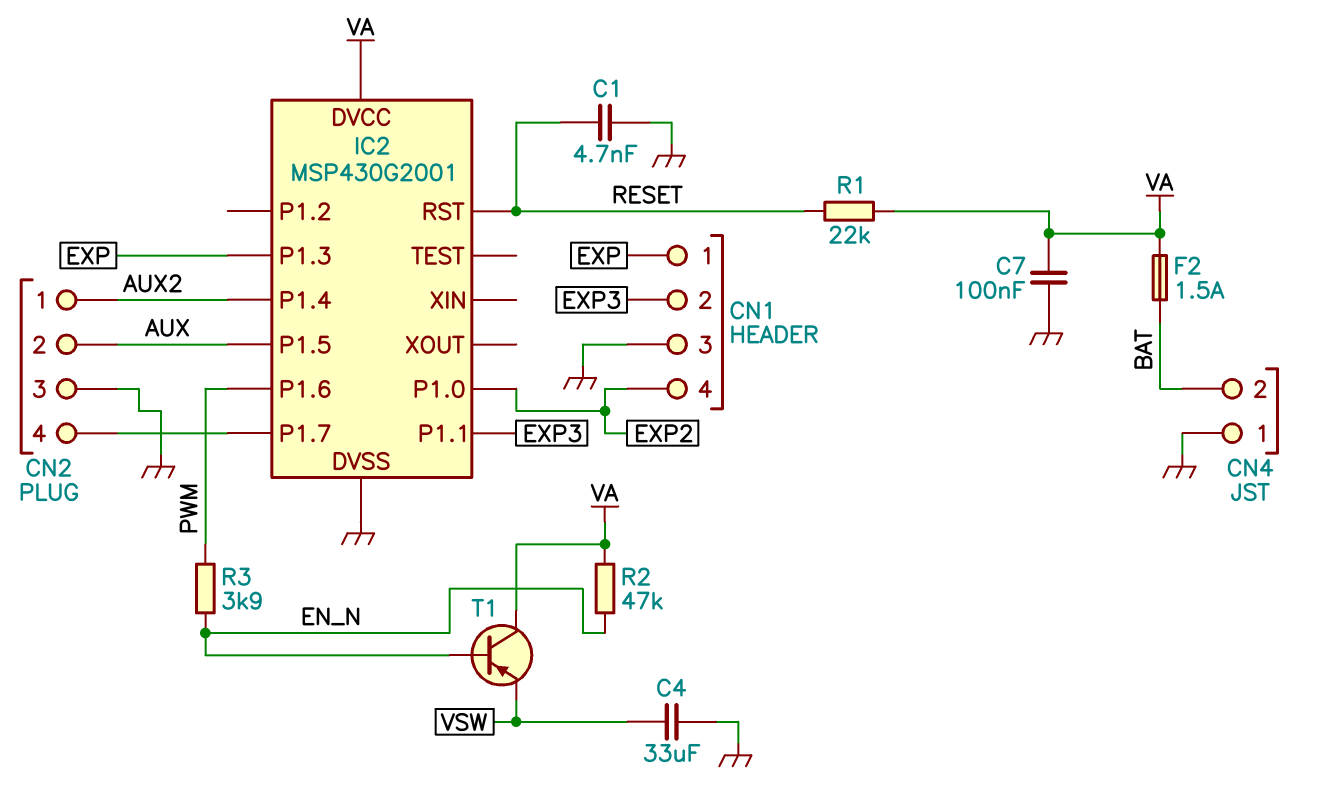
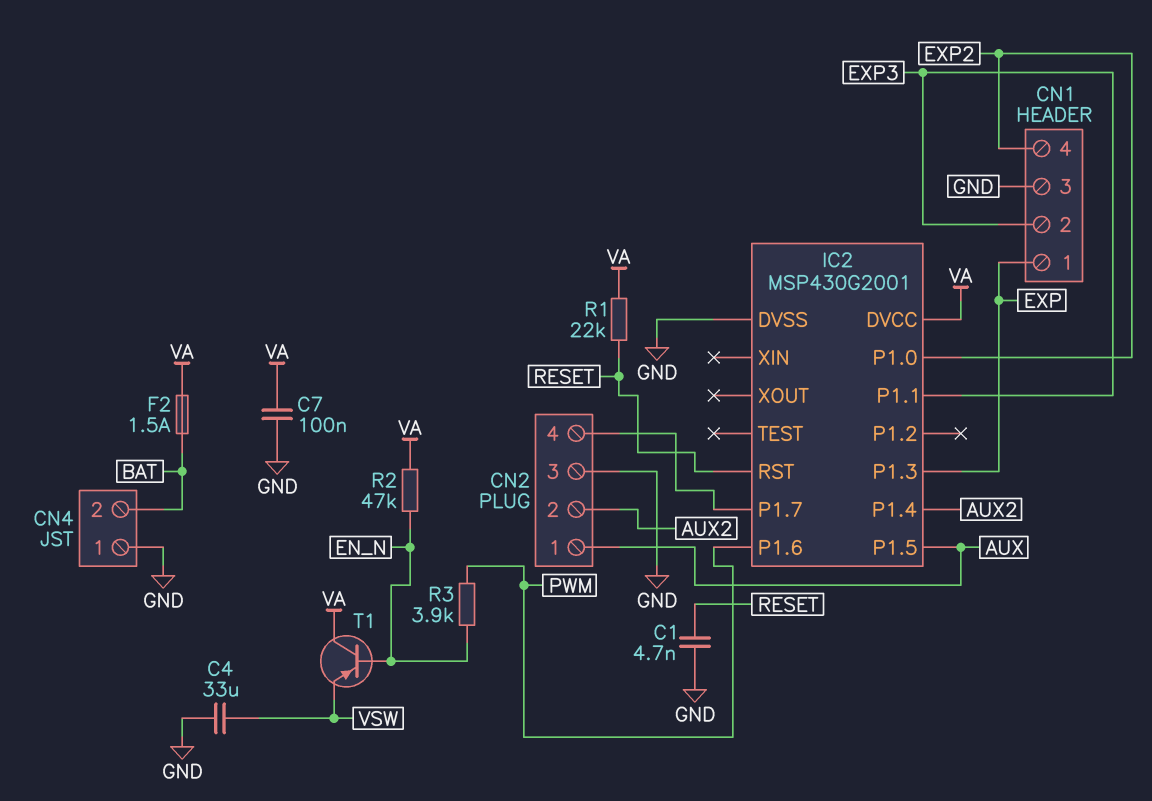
CN2 pin 1: AUX2 -> AUX
CN2 pin 2: AUX -> AUX2

